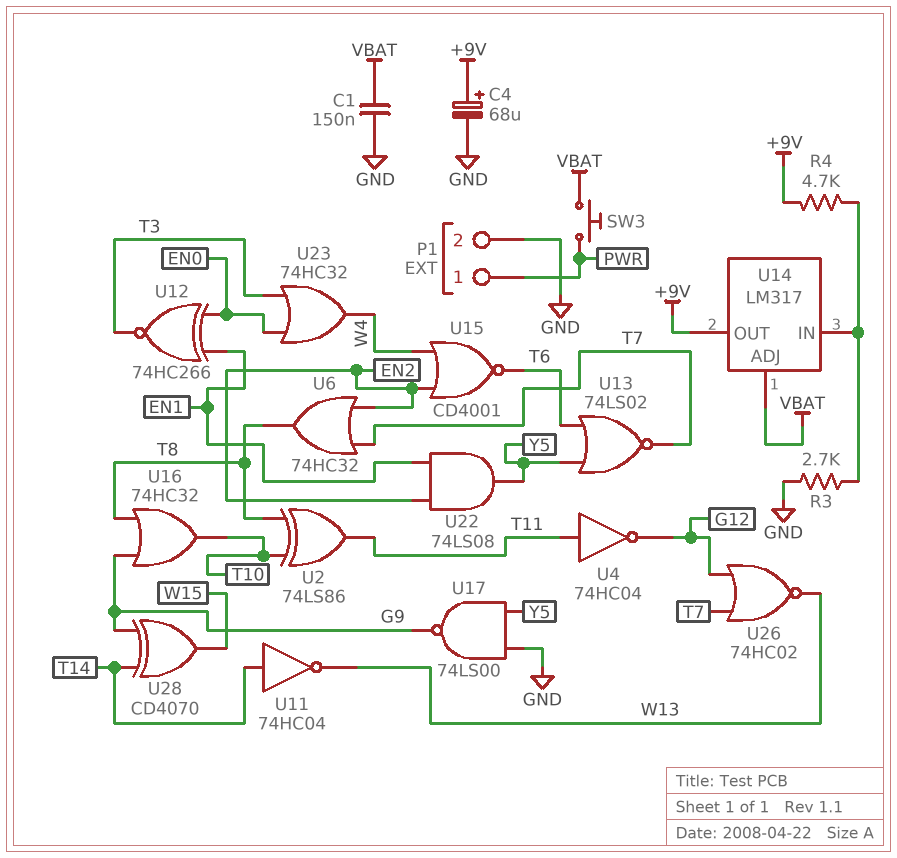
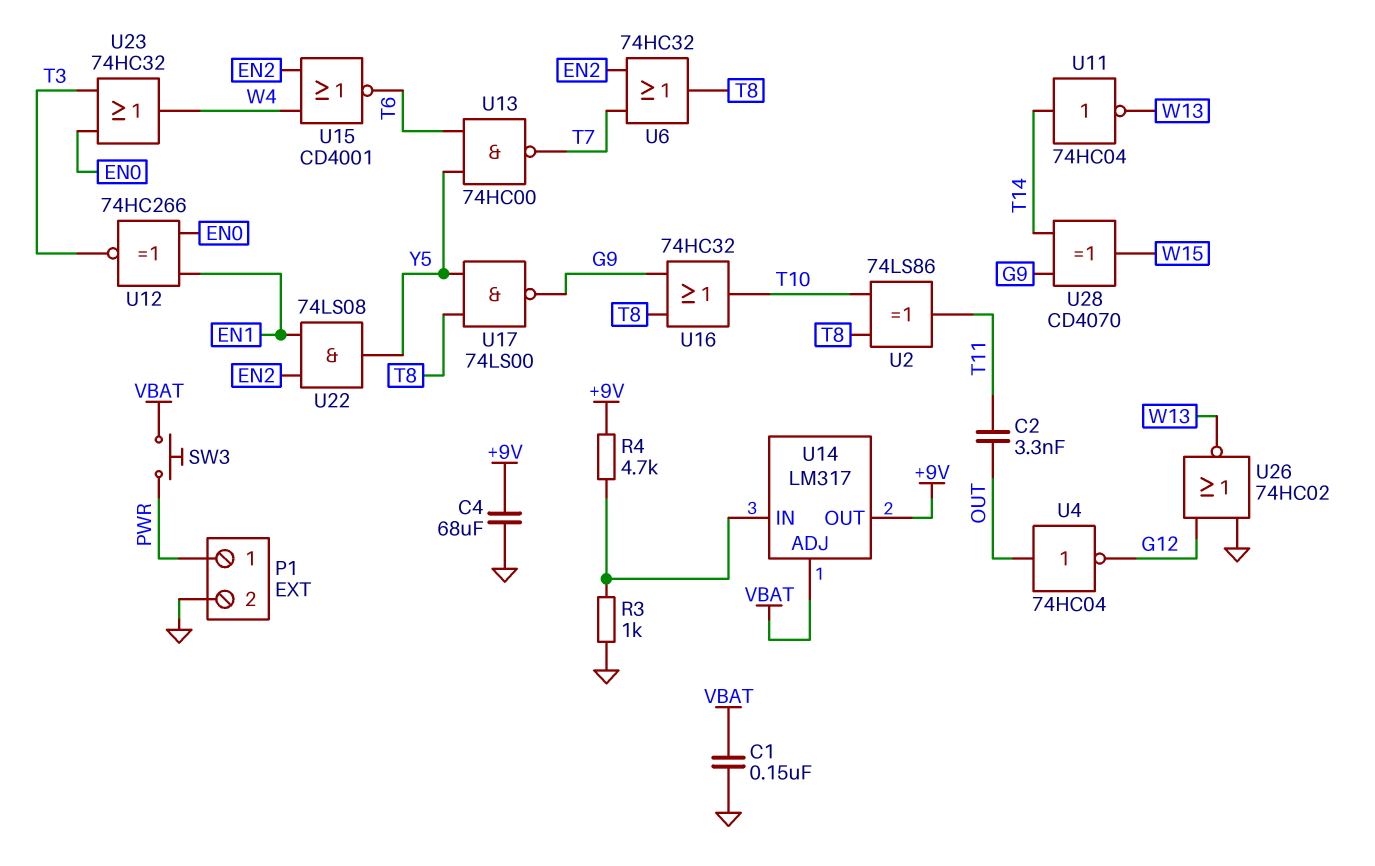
C2: none -> 3.3nF (OUT, T11)
C4: 68uF (plus +9V, minus GND) -> 68uF (+9V, GND)
R3: 2.7k (GND, U14/IN) -> 1k (GND, U14/IN)
U4: NOT 74HC04 (in T11, out G12) -> NOT 74HC04 (in OUT, out G12)
U13: NOR 74LS02 (in T6, in Y5, out T7) -> NAND 74HC00 (in T6, in Y5, out T7)
U17: NAND 74LS00 (in GND, in Y5, out G9) -> NAND 74LS00 (in T8, in Y5, out G9)
U26: NOR 74HC02 (in G12, in T7, out W13) -> NOR 74HC02 (in G12, in GND, out W13)

